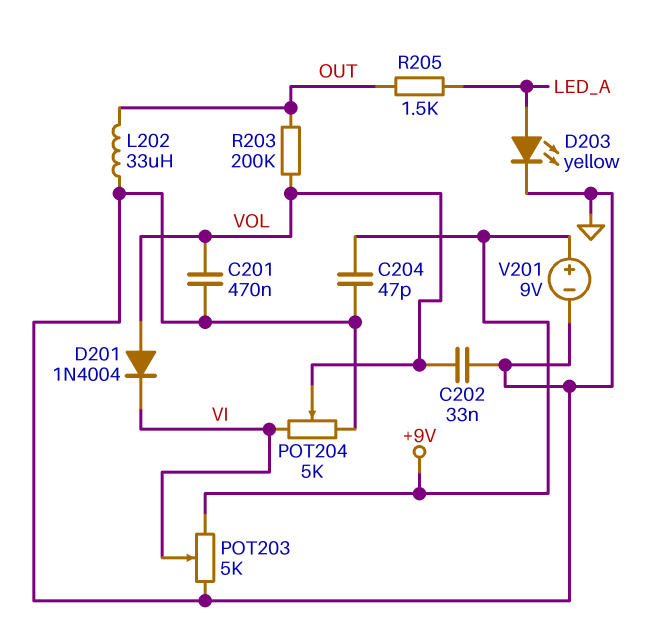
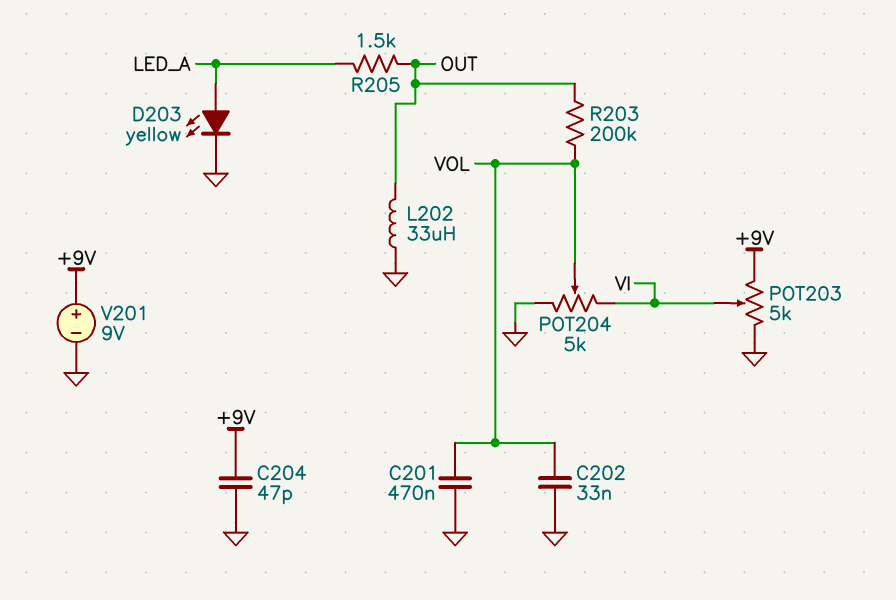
D201: diode 1N4004 (A VOL, K VI) -> none

